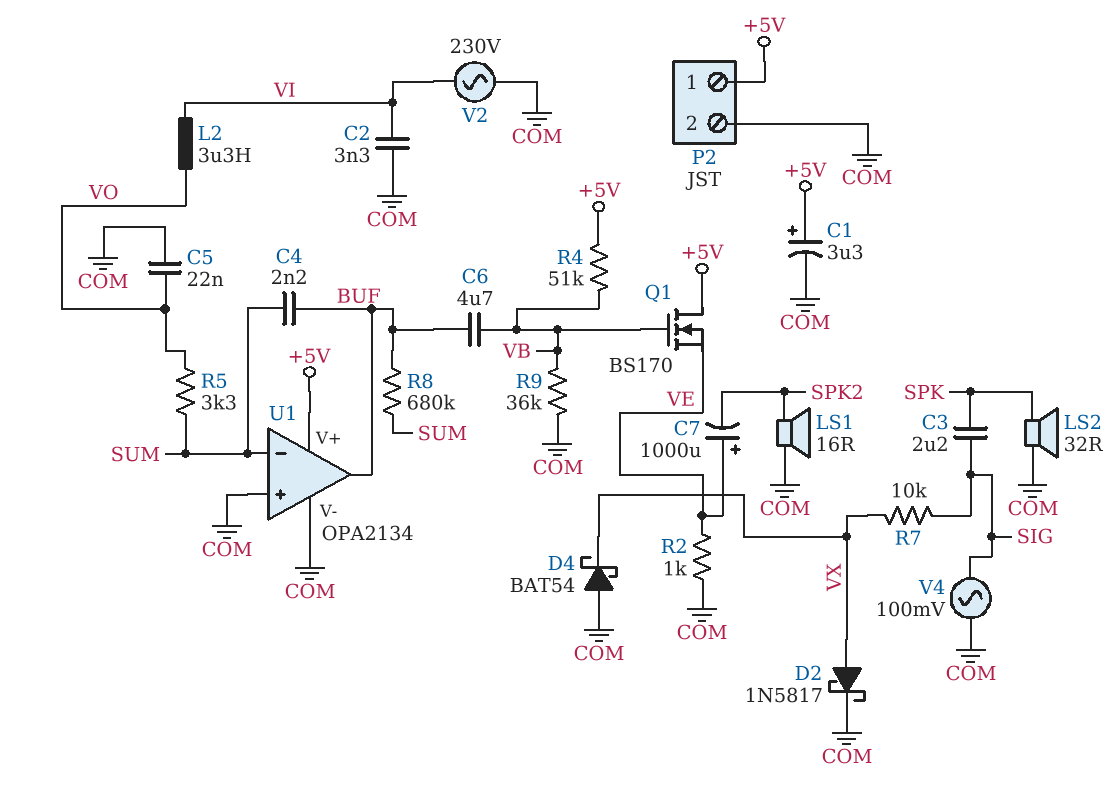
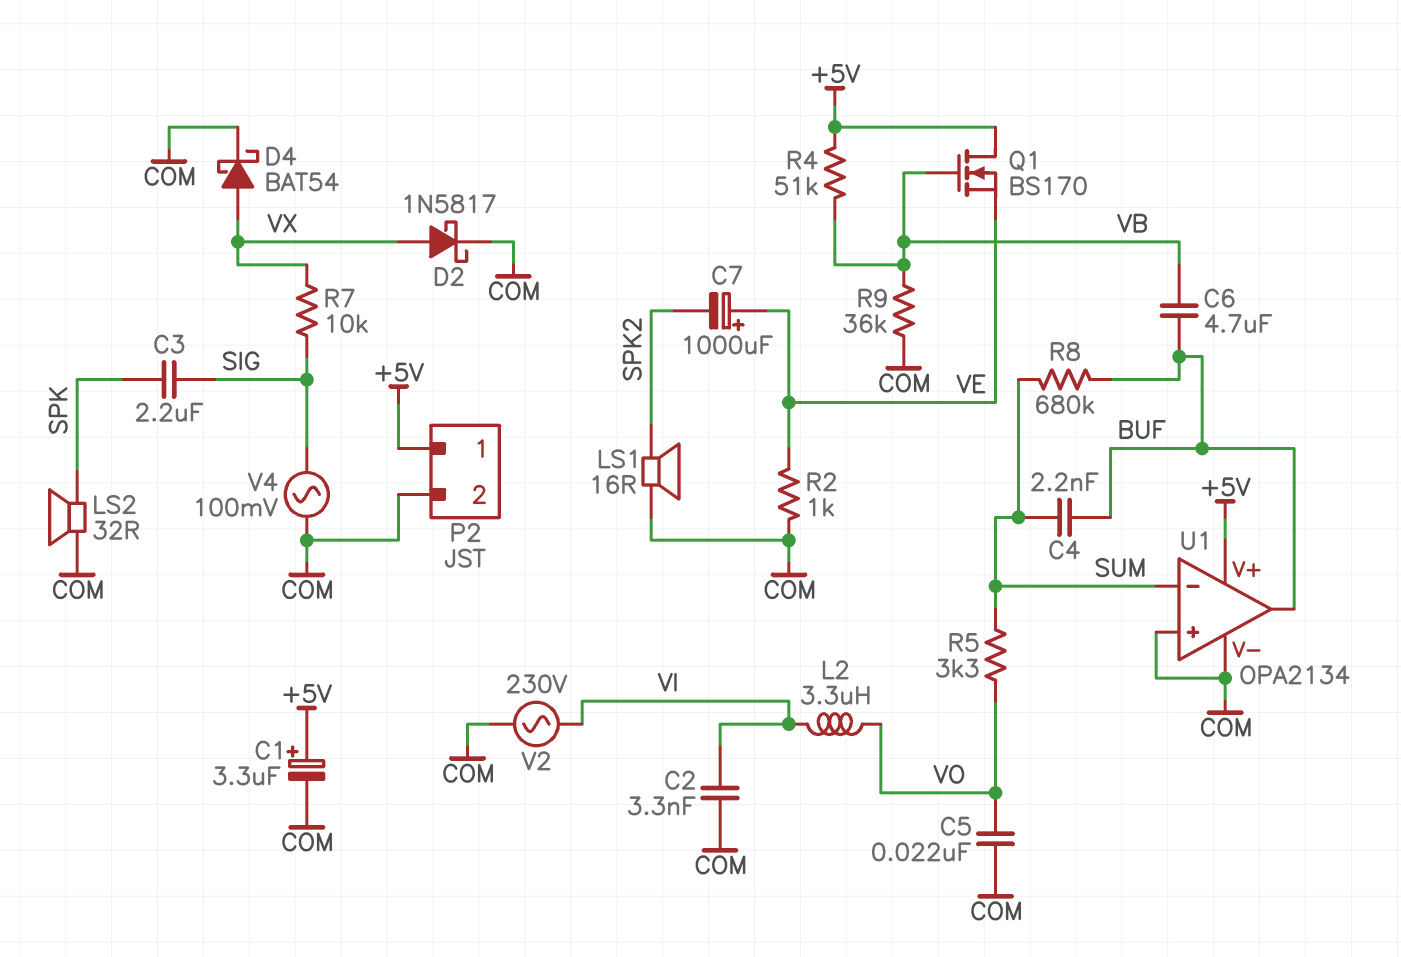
D4: schottky BAT54 (A COM, K VX) -> schottky BAT54 (A VX, K COM)

